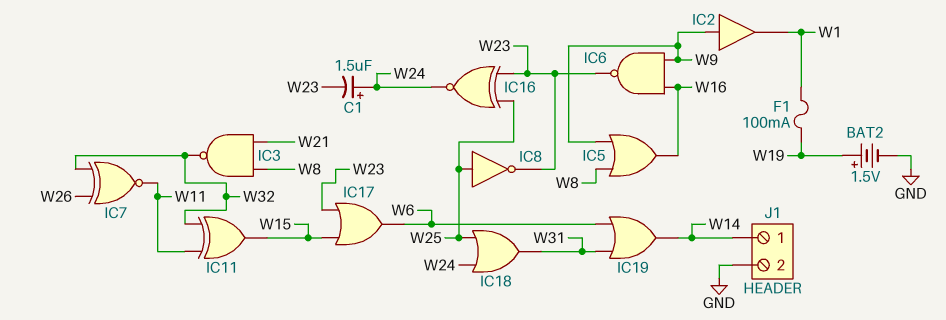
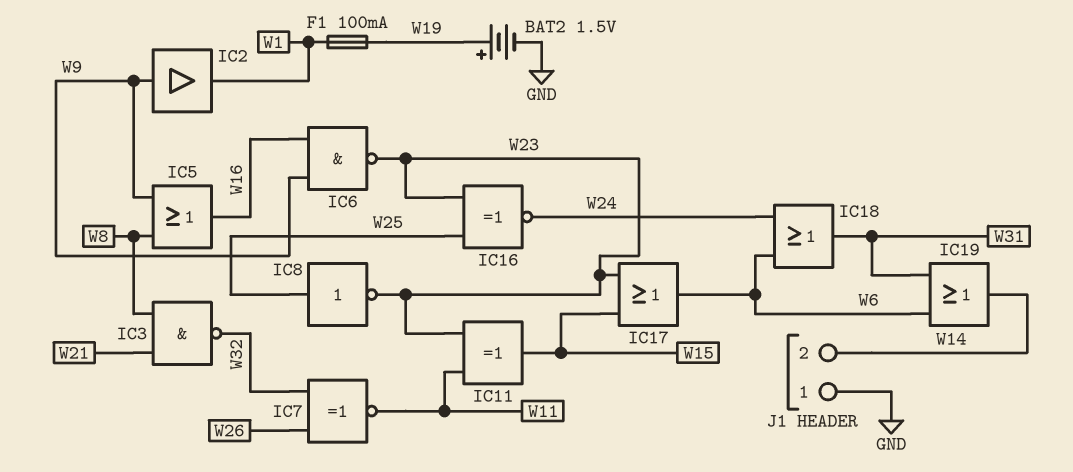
C1: 1.5uF (plus W24, minus W23) -> none
IC11: XOR (in W11, in W32, out W15) -> XOR (in W11, in W23, out W15)
IC18: OR (in W24, in W25, out W31) -> OR (in W6, in W24, out W31)
J1 pin 1: W14 -> GND
J1 pin 2: GND -> W14

